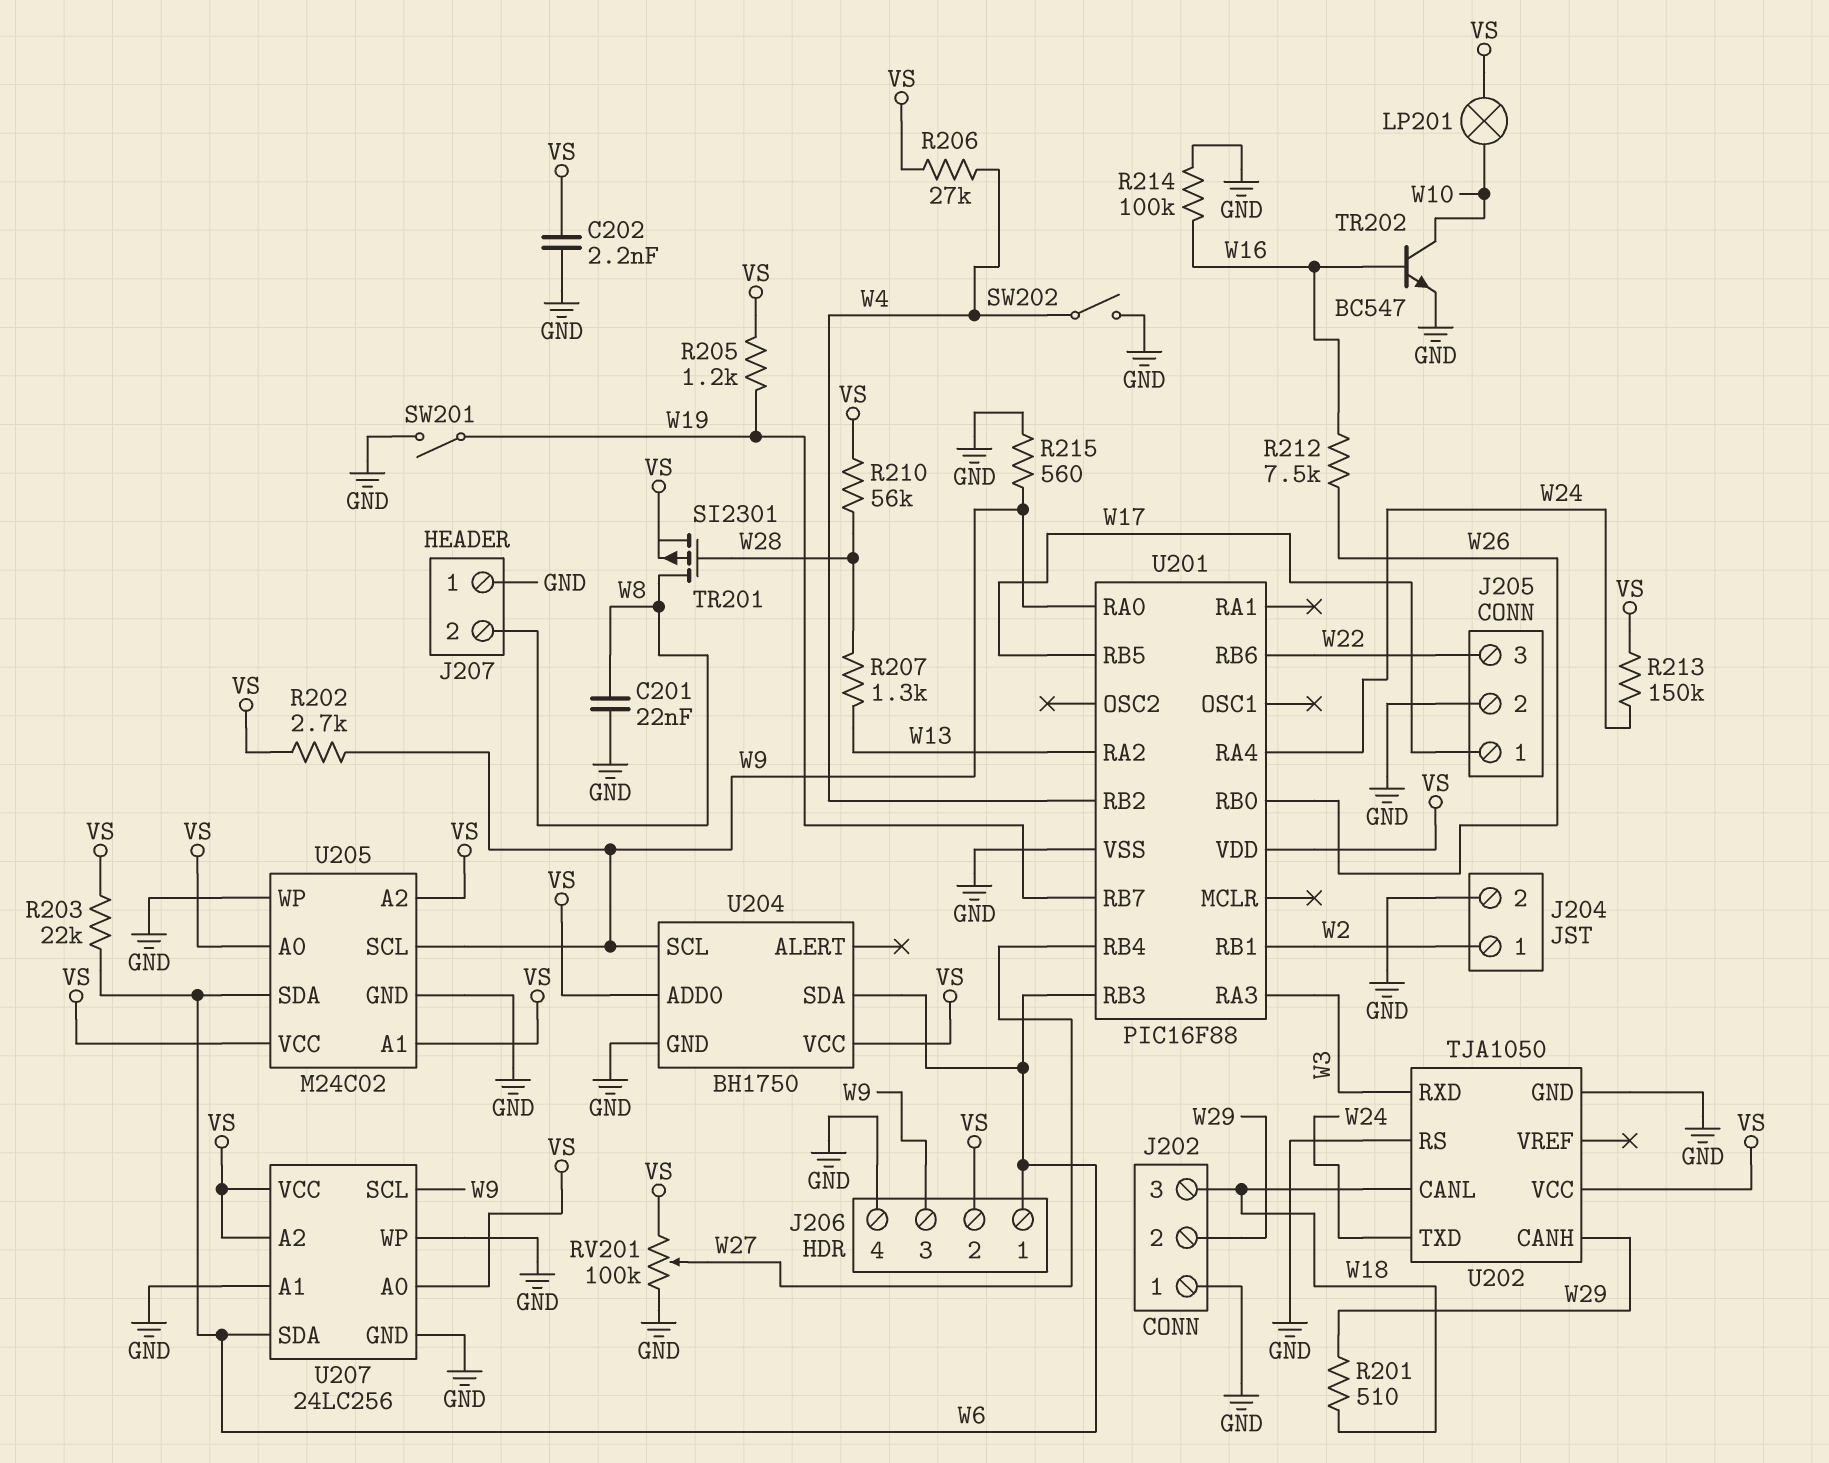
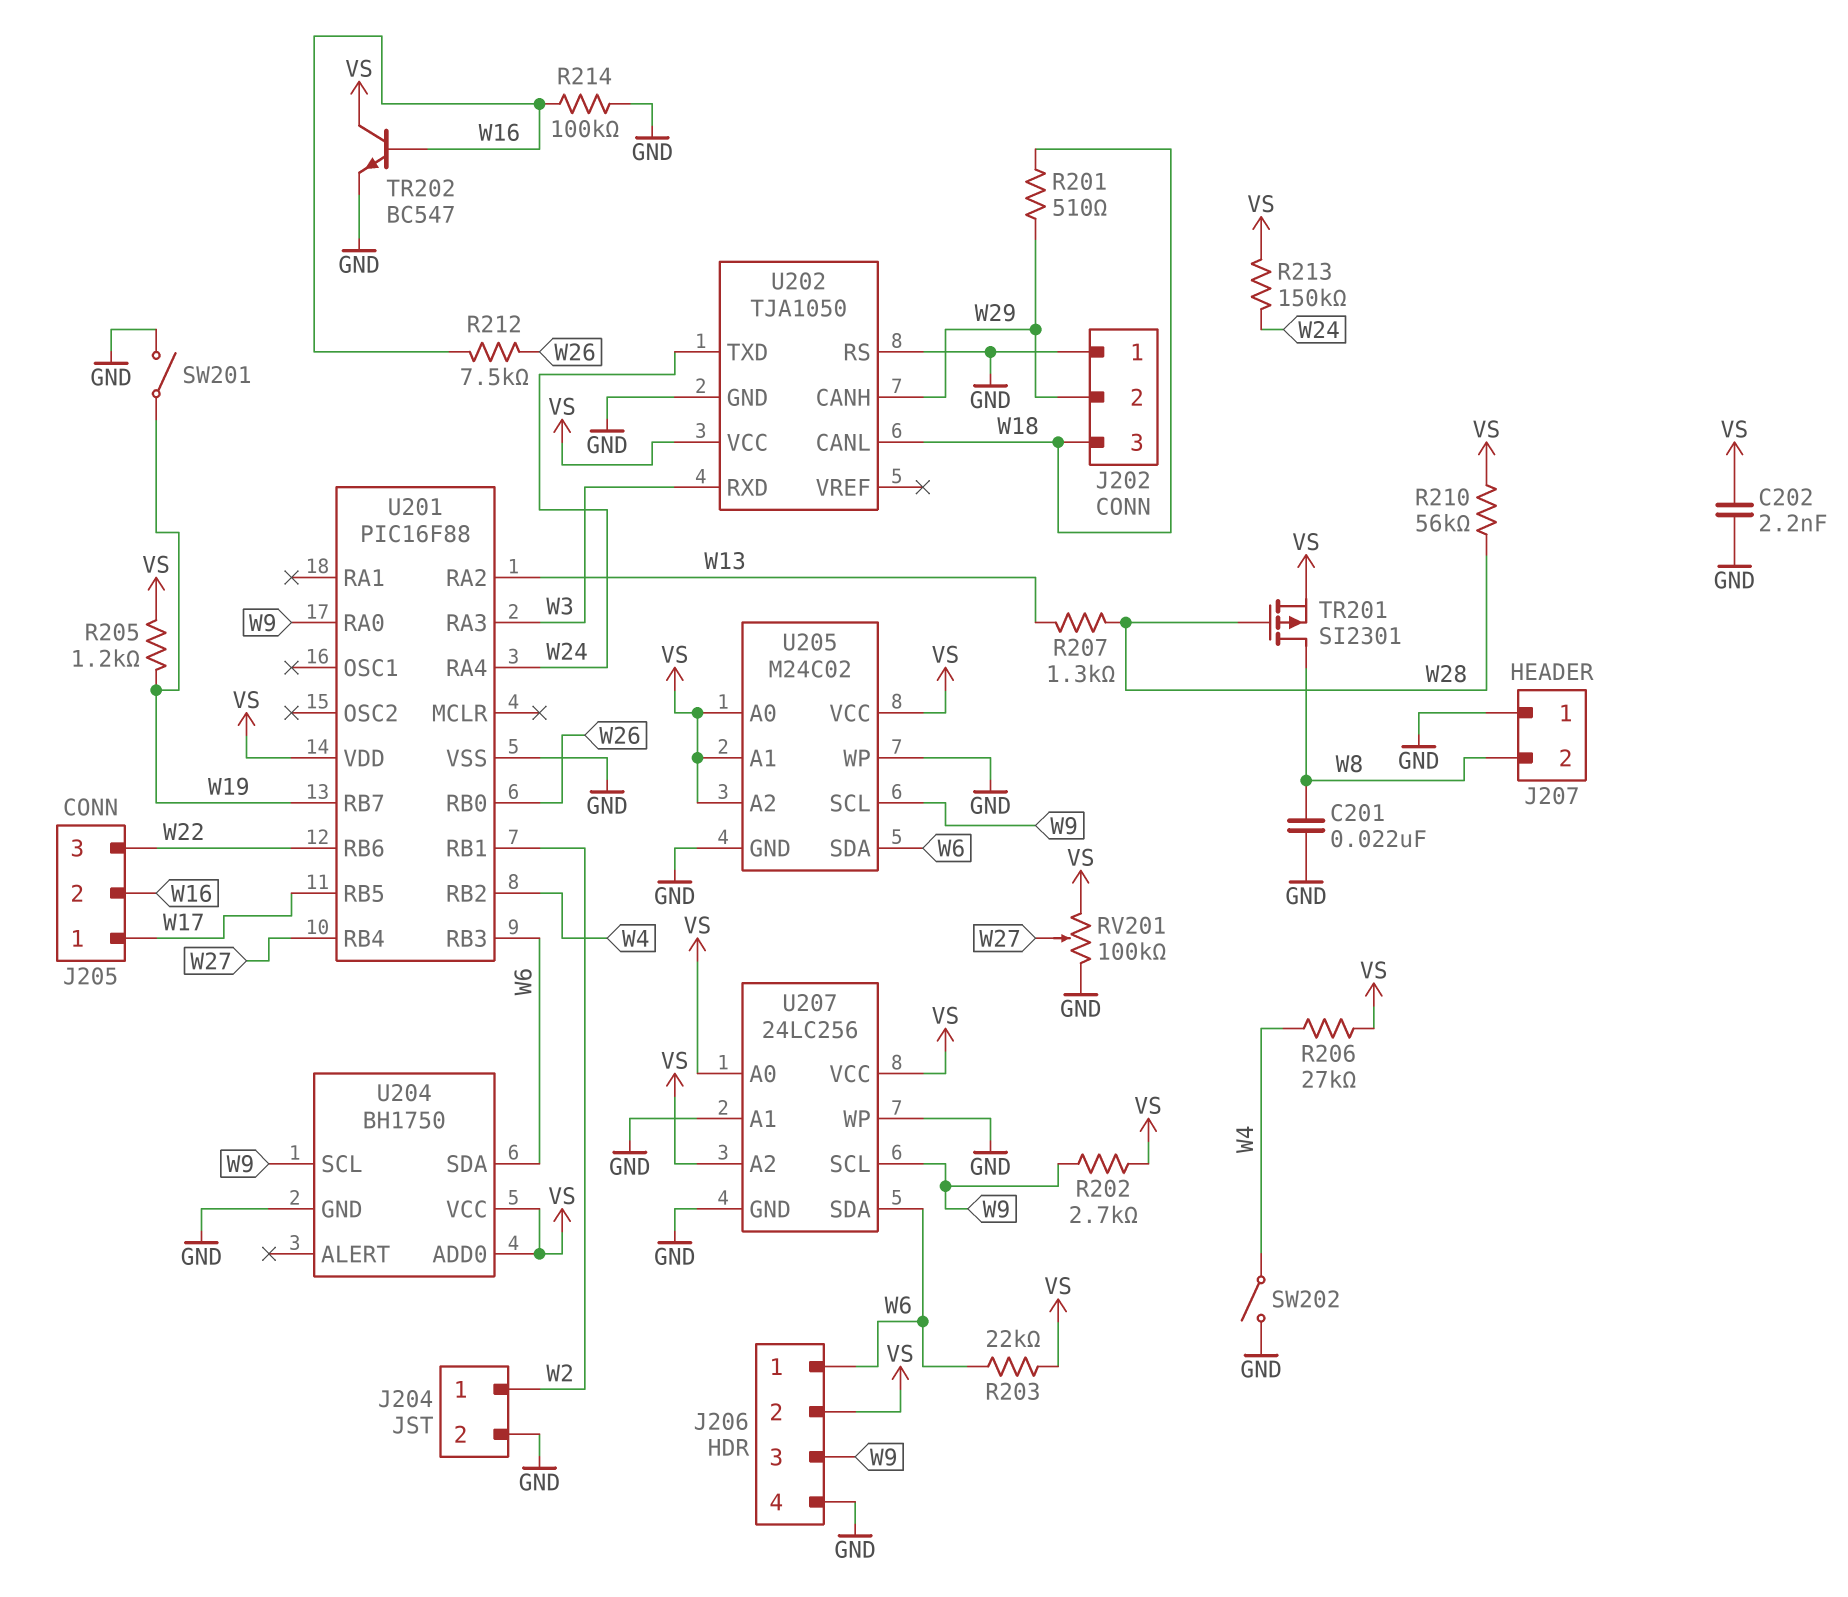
J205 pin 2: GND -> W16
LP201: lamp (VS, W10) -> none
R215: 560 (GND, W9) -> none
TR202: NPN BC547 (B W16, C W10, E GND) -> NPN BC547 (B W16, C VS, E GND)

